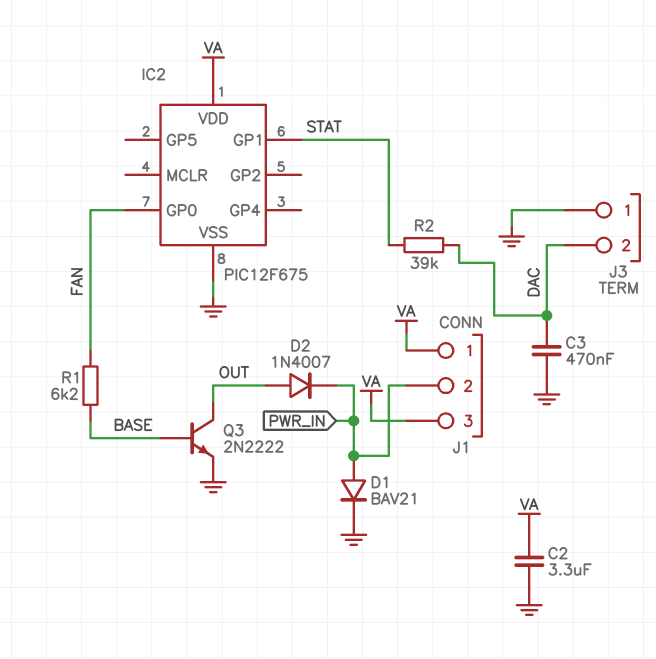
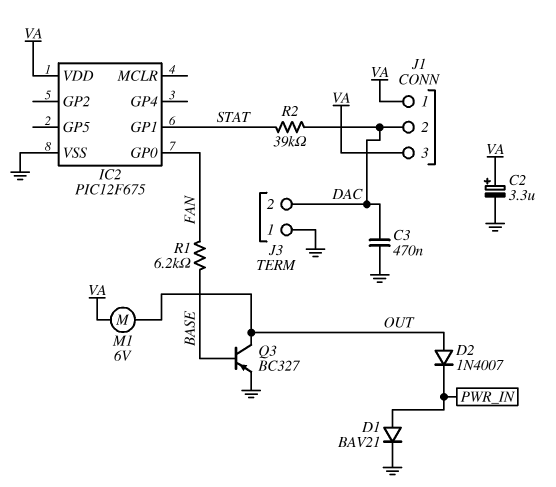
C2: 3.3uF (GND, VA) -> 3.3uF (plus VA, minus GND)
J1 pin 2: PWR_IN -> DAC
M1: none -> motor 6V (OUT, VA)
Q3: NPN 2N2222 (B BASE, C OUT, E GND) -> PNP BC327 (B BASE, C OUT, E GND)

